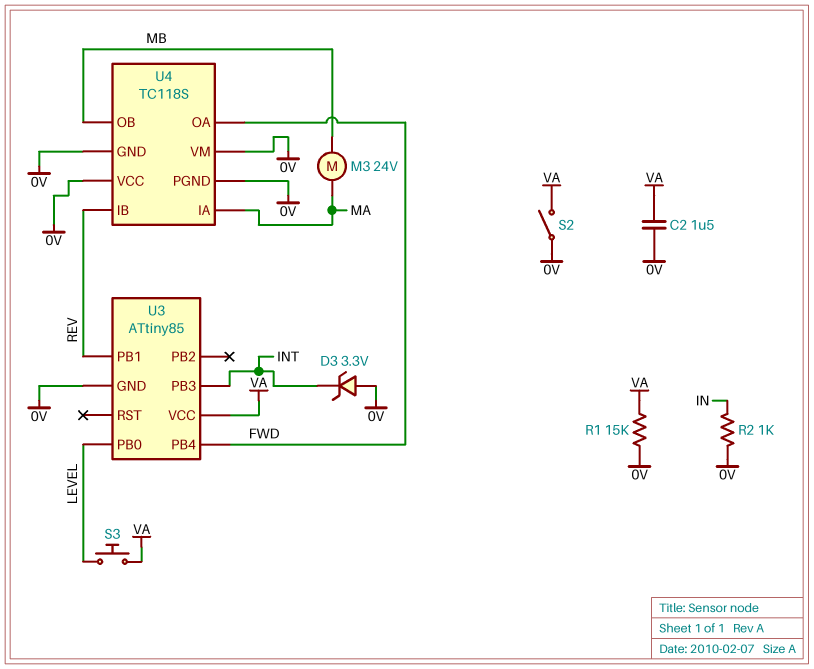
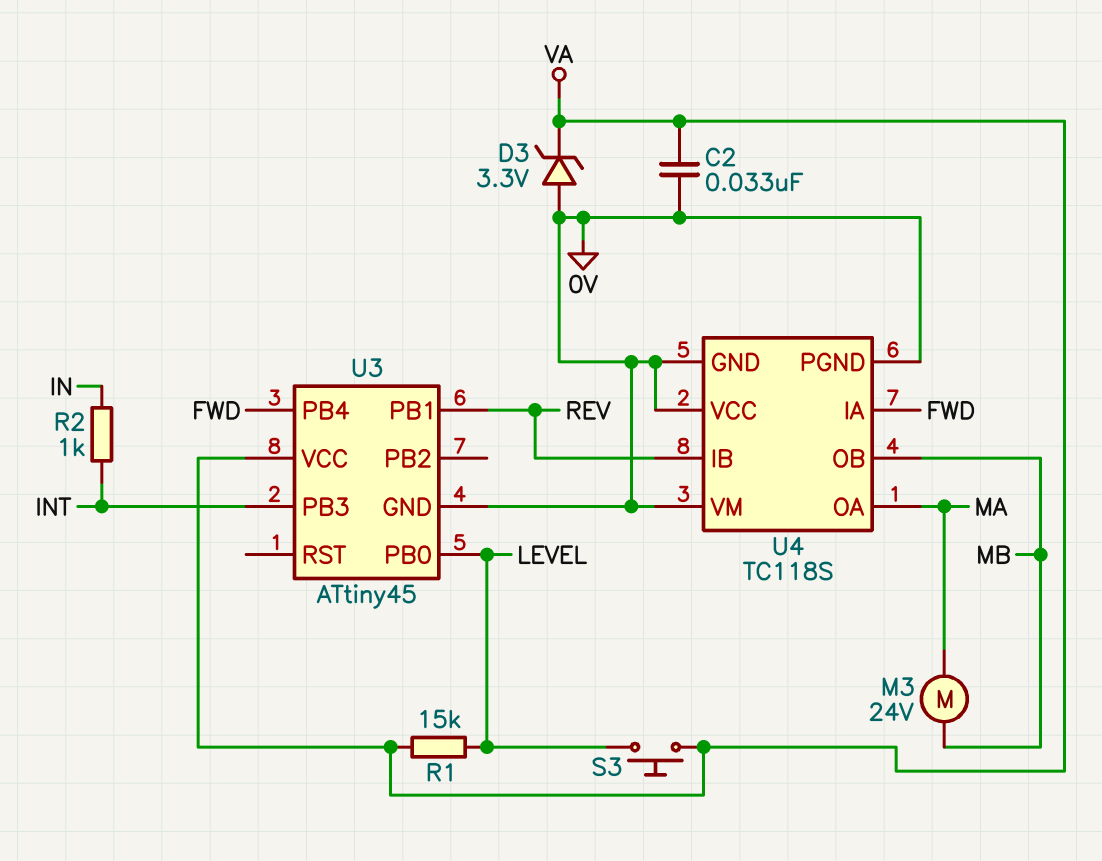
C2: 1.5uF (0V, VA) -> 33nF (0V, VA)
D3: zener 3.3V (A 0V, K INT) -> zener 3.3V (A 0V, K VA)
R1: 15k (0V, VA) -> 15k (LEVEL, VA)
R2: 1k (0V, IN) -> 1k (IN, INT)
S2: switch (0V, VA) -> none
U3: ATtiny85 -> ATtiny45
U4 pin IA: MA -> FWD
U4 pin OA: FWD -> MA

